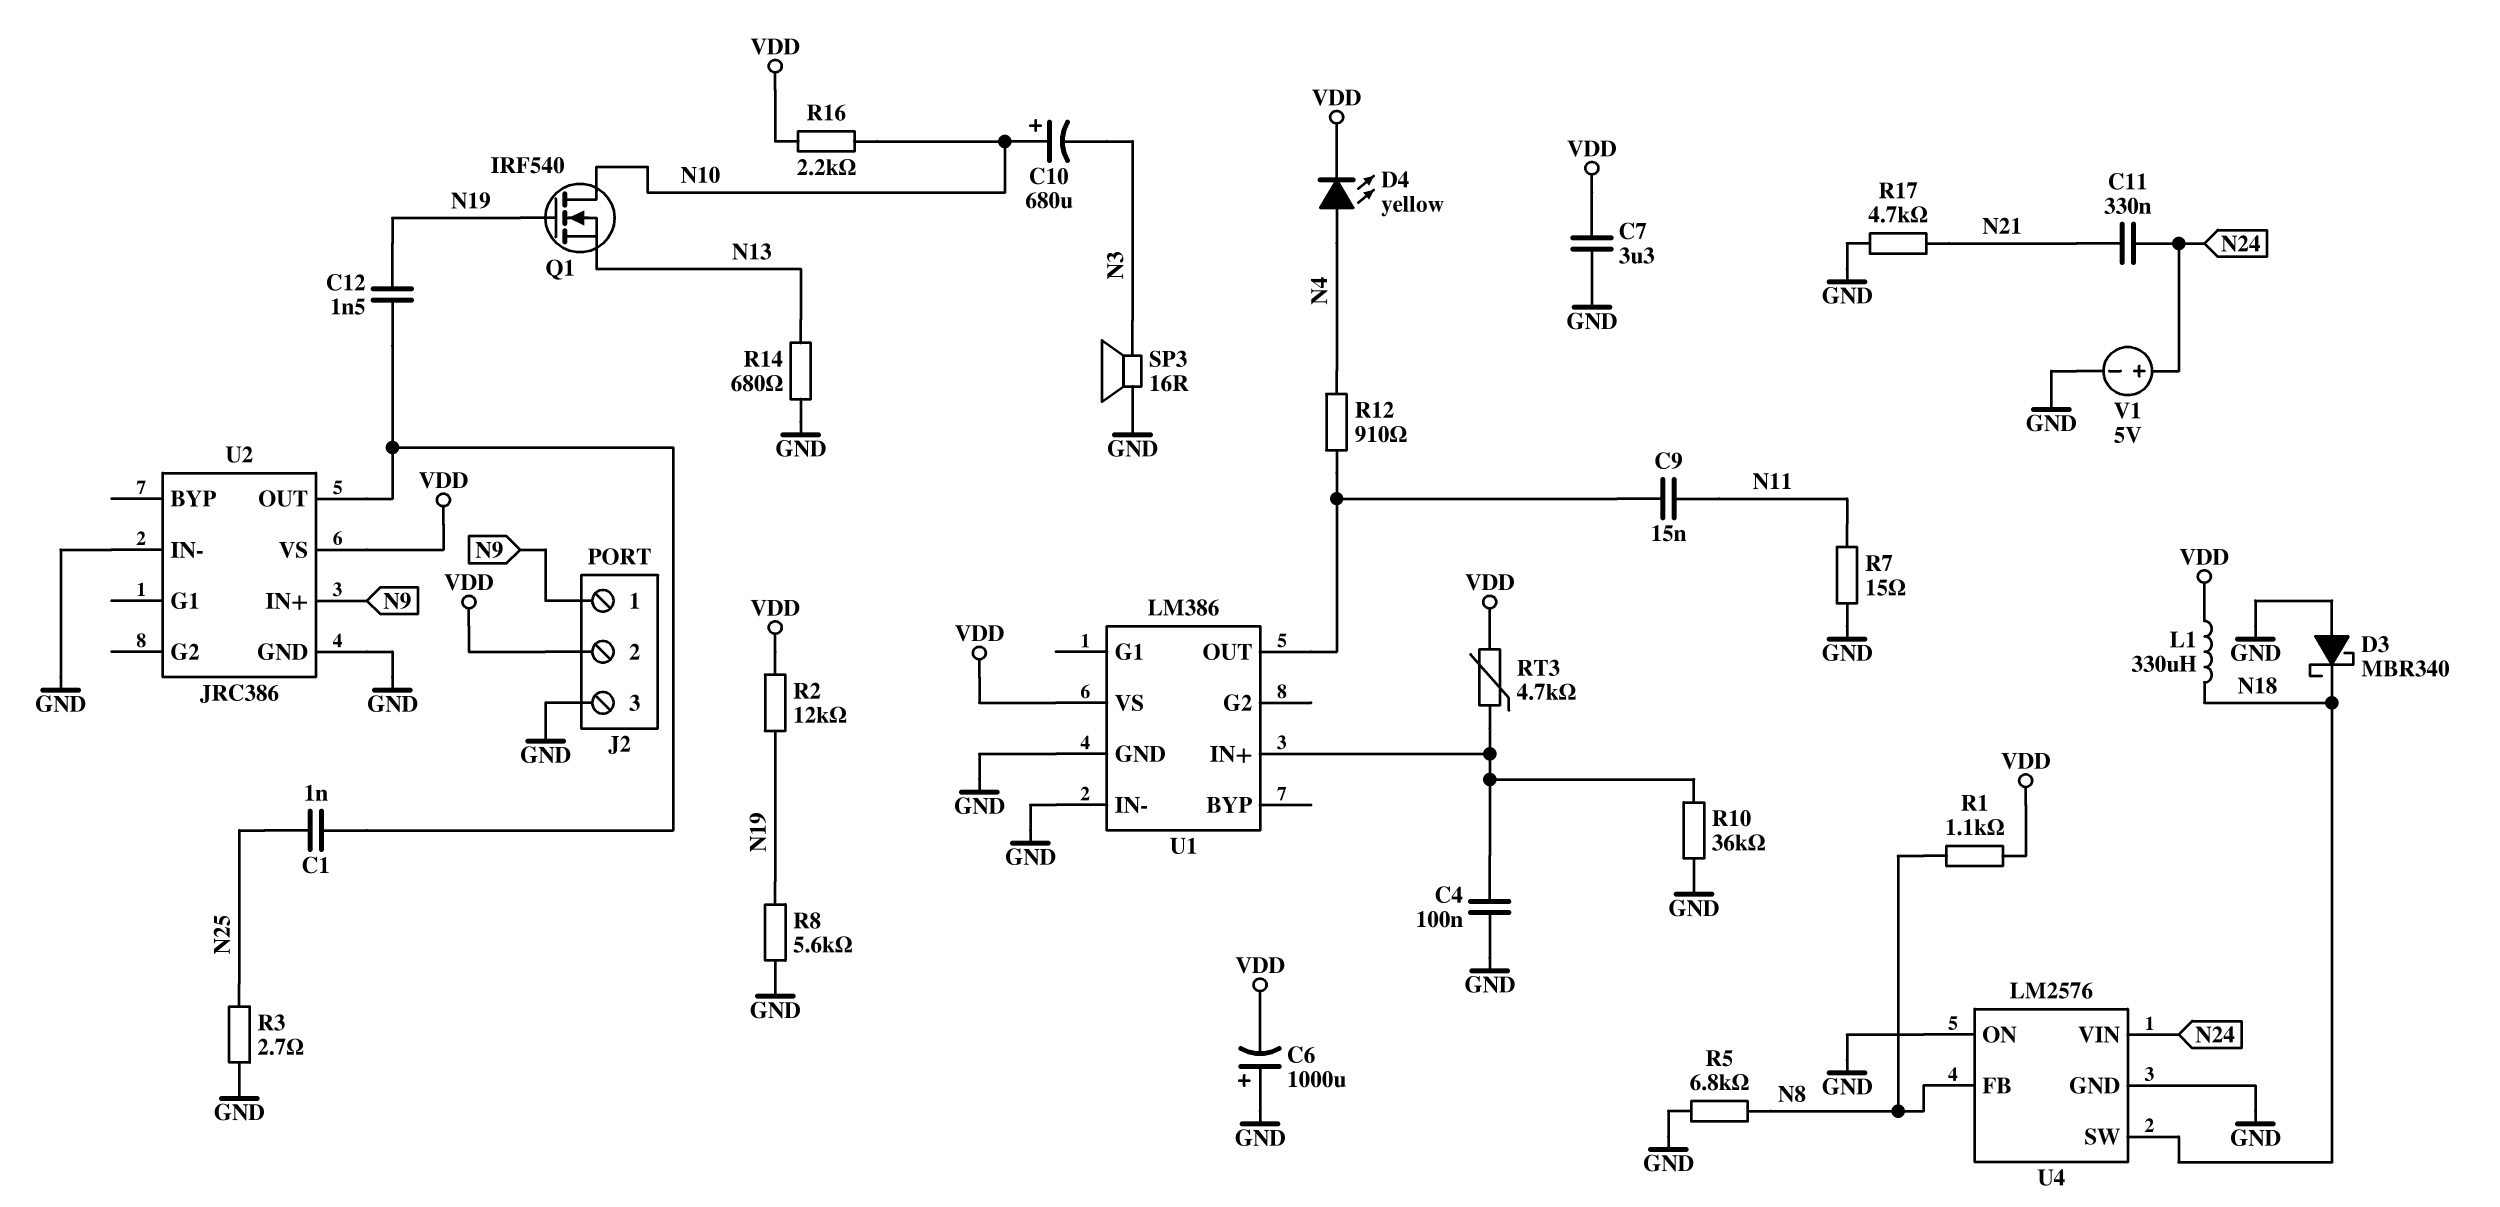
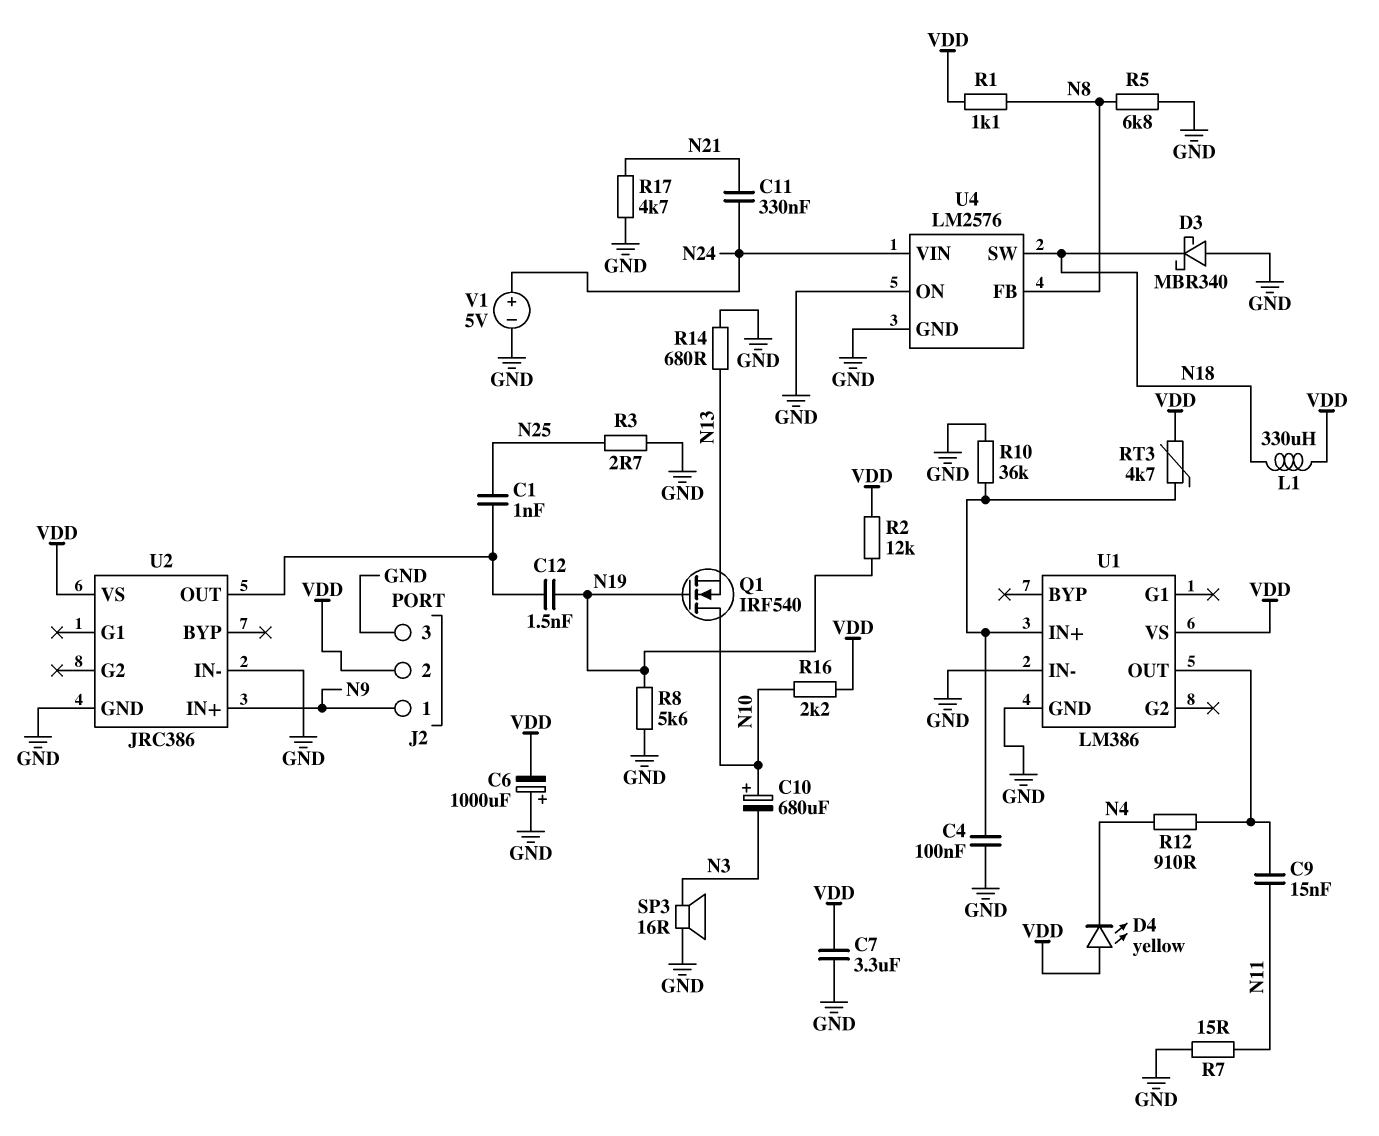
D4: LED yellow (A N4, K VDD) -> LED yellow (A VDD, K N4)

